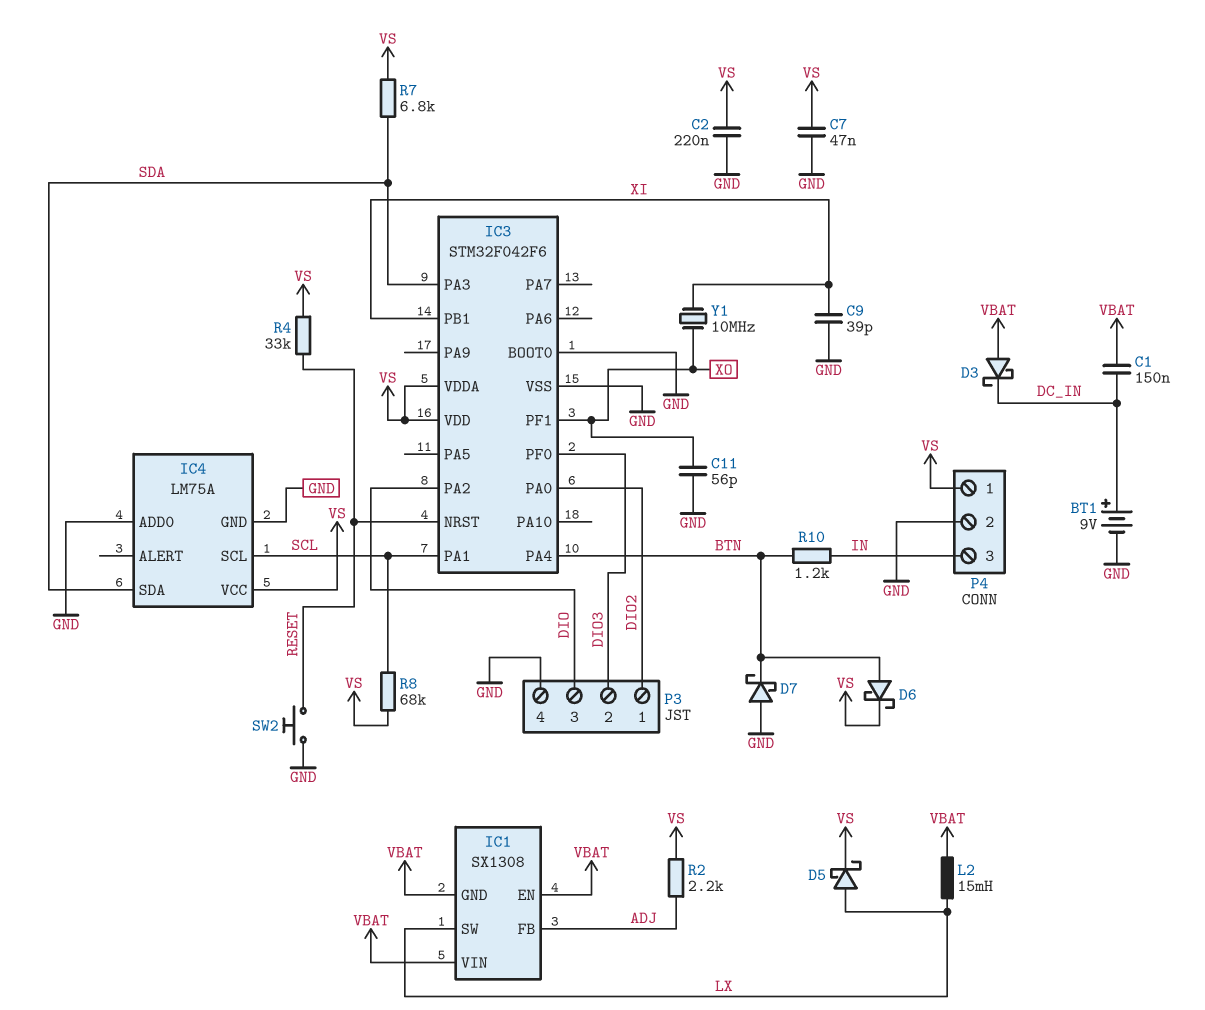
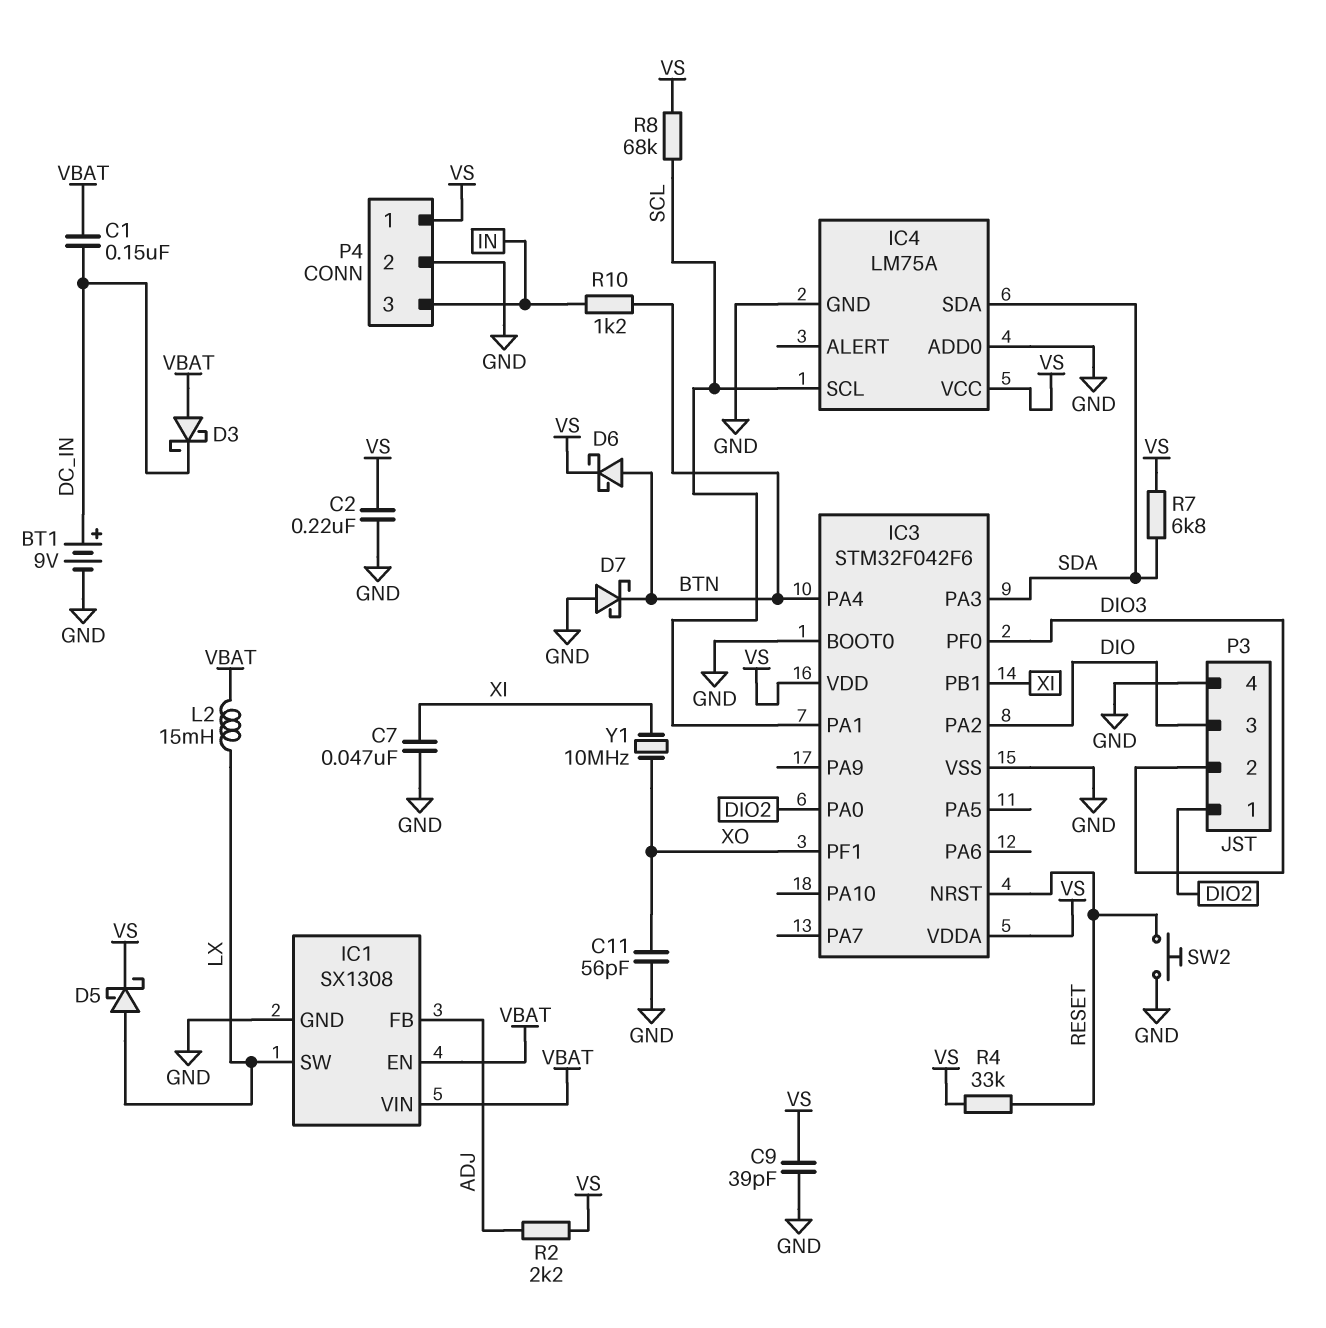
C7: 47nF (GND, VS) -> 47nF (GND, XI)
C9: 39pF (GND, XI) -> 39pF (GND, VS)
IC1 pin GND: VBAT -> GND

